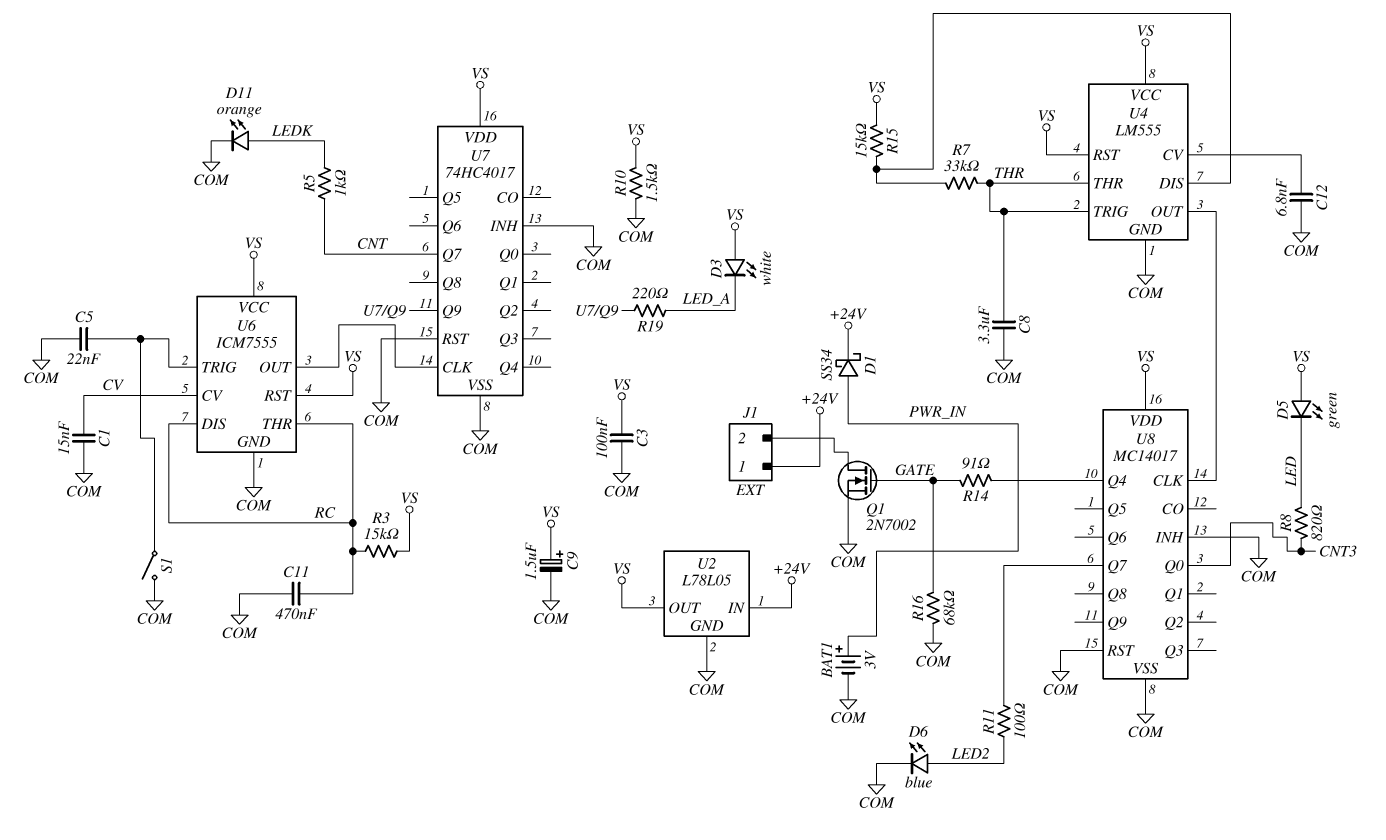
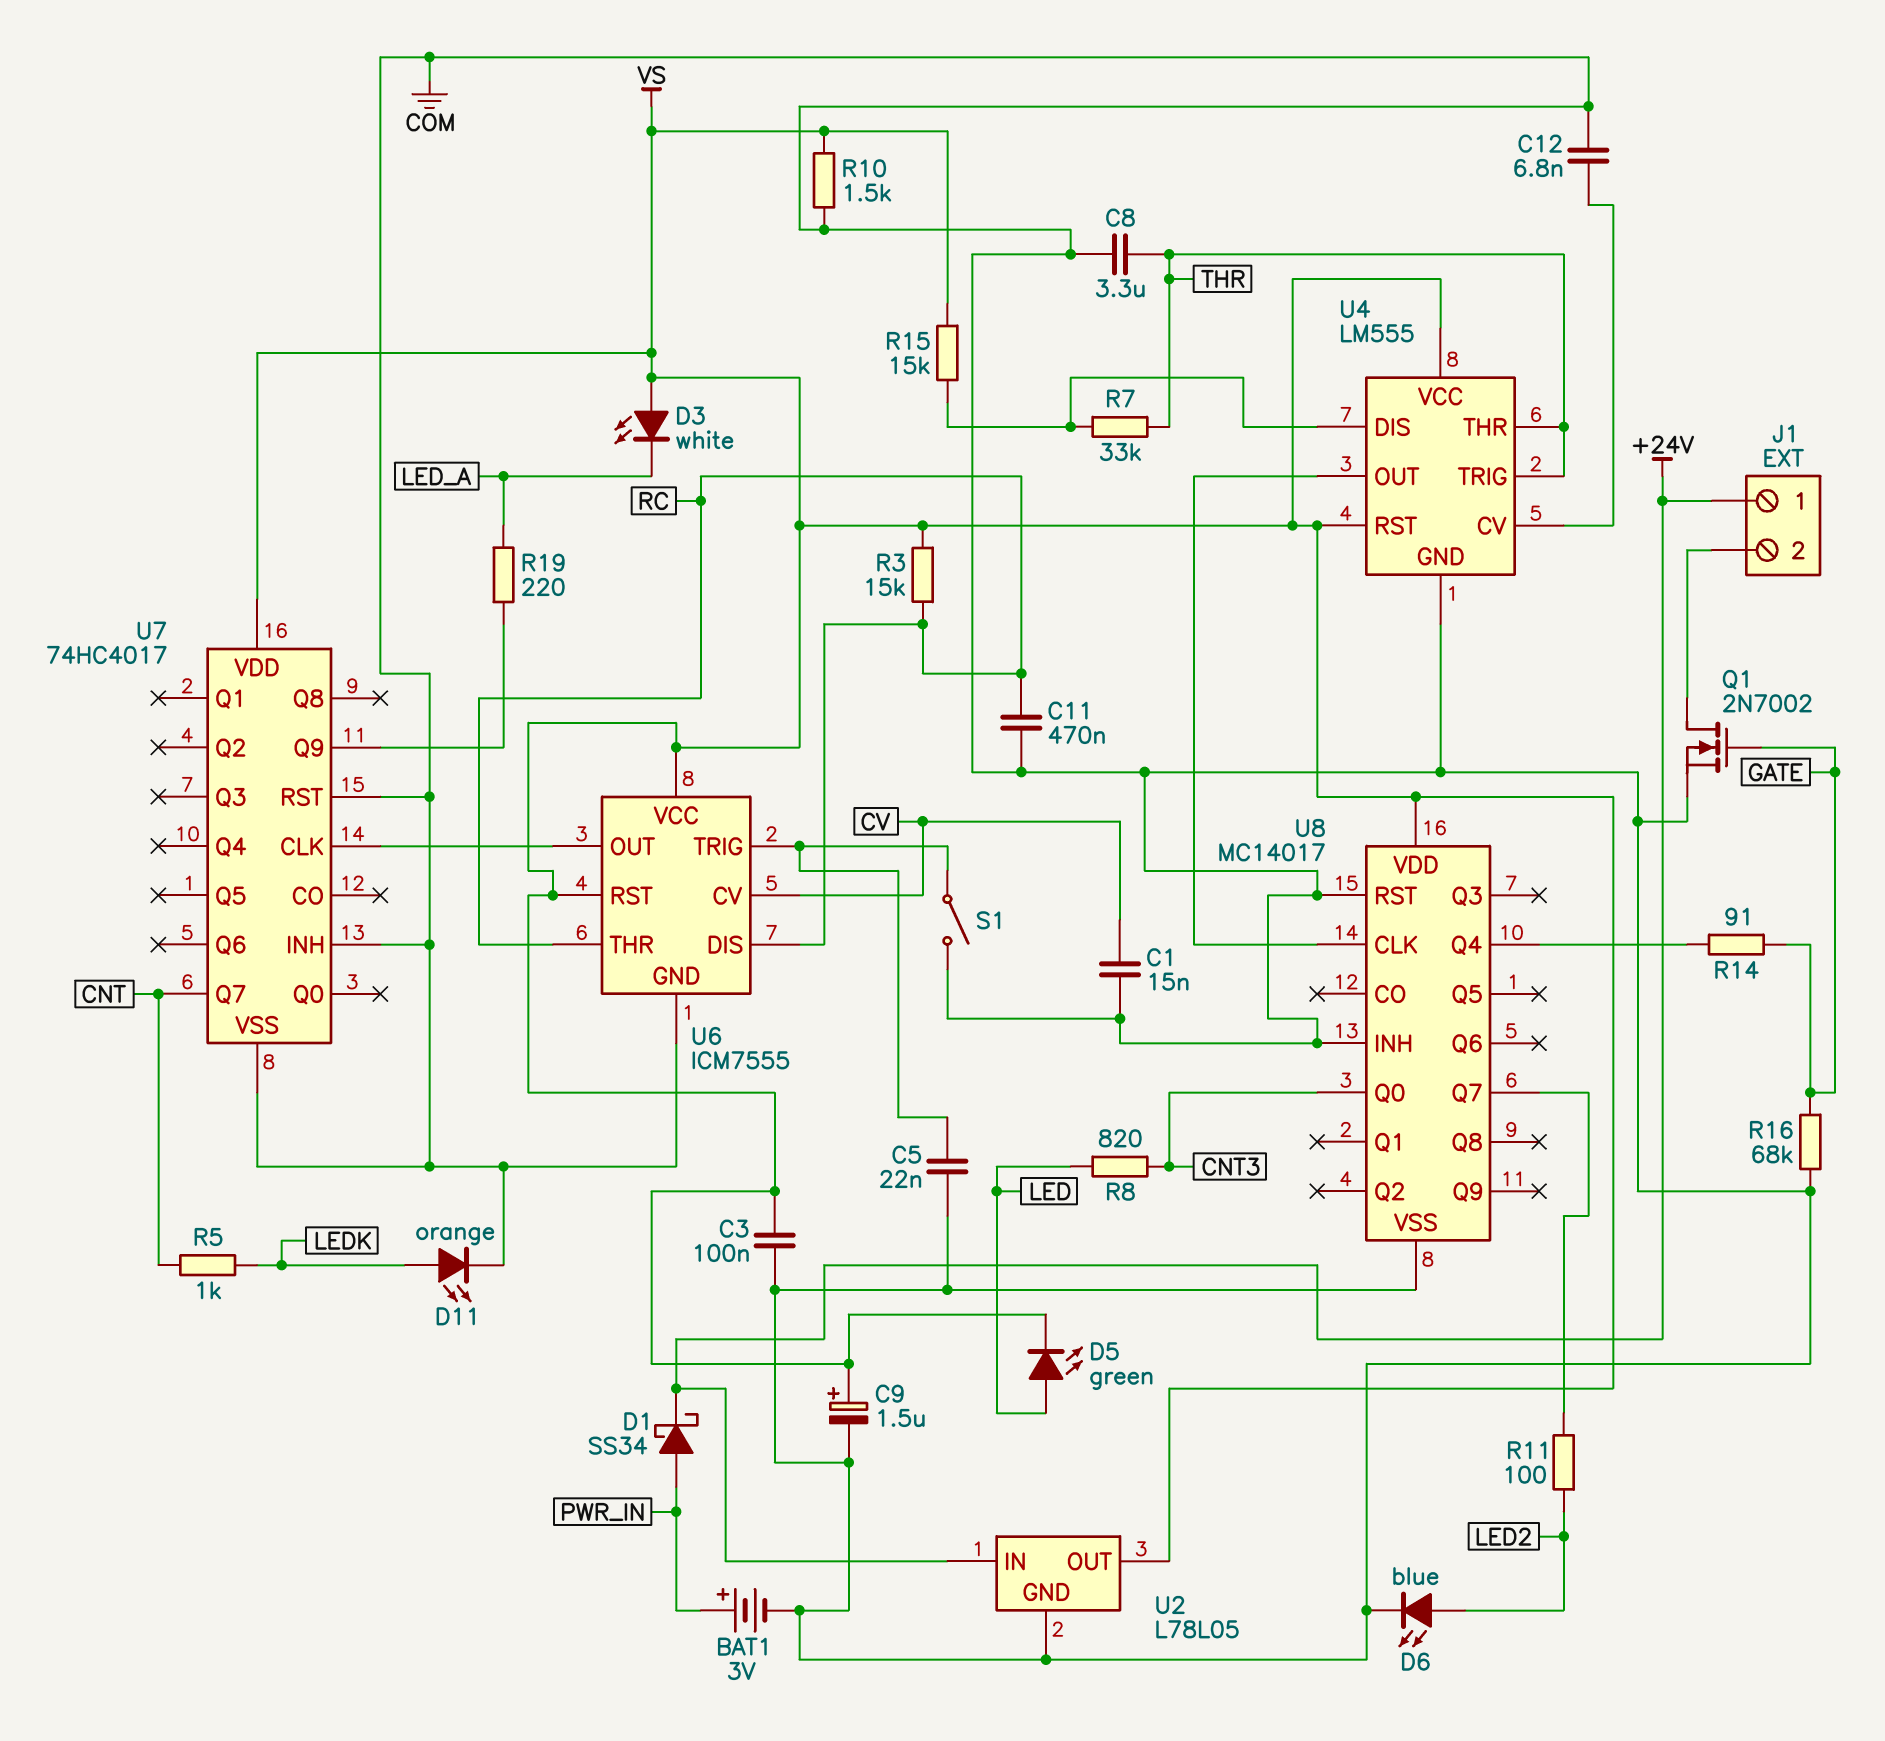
D5: LED green (A VS, K LED) -> LED green (A LED, K VS)

